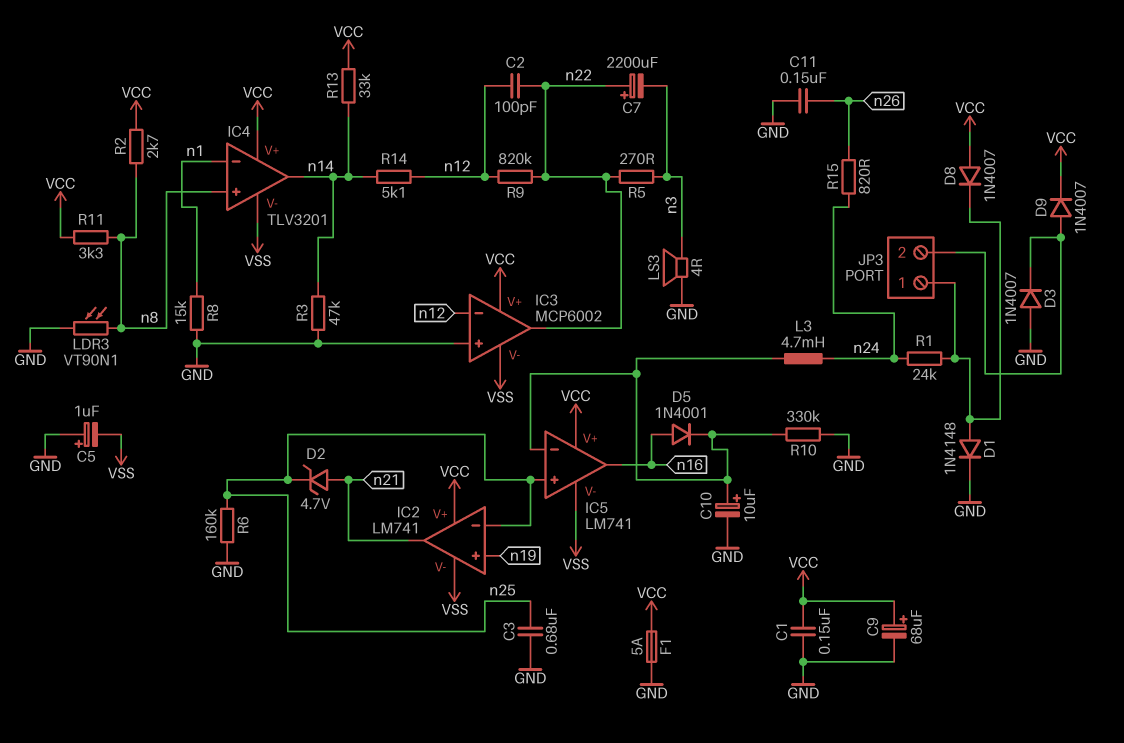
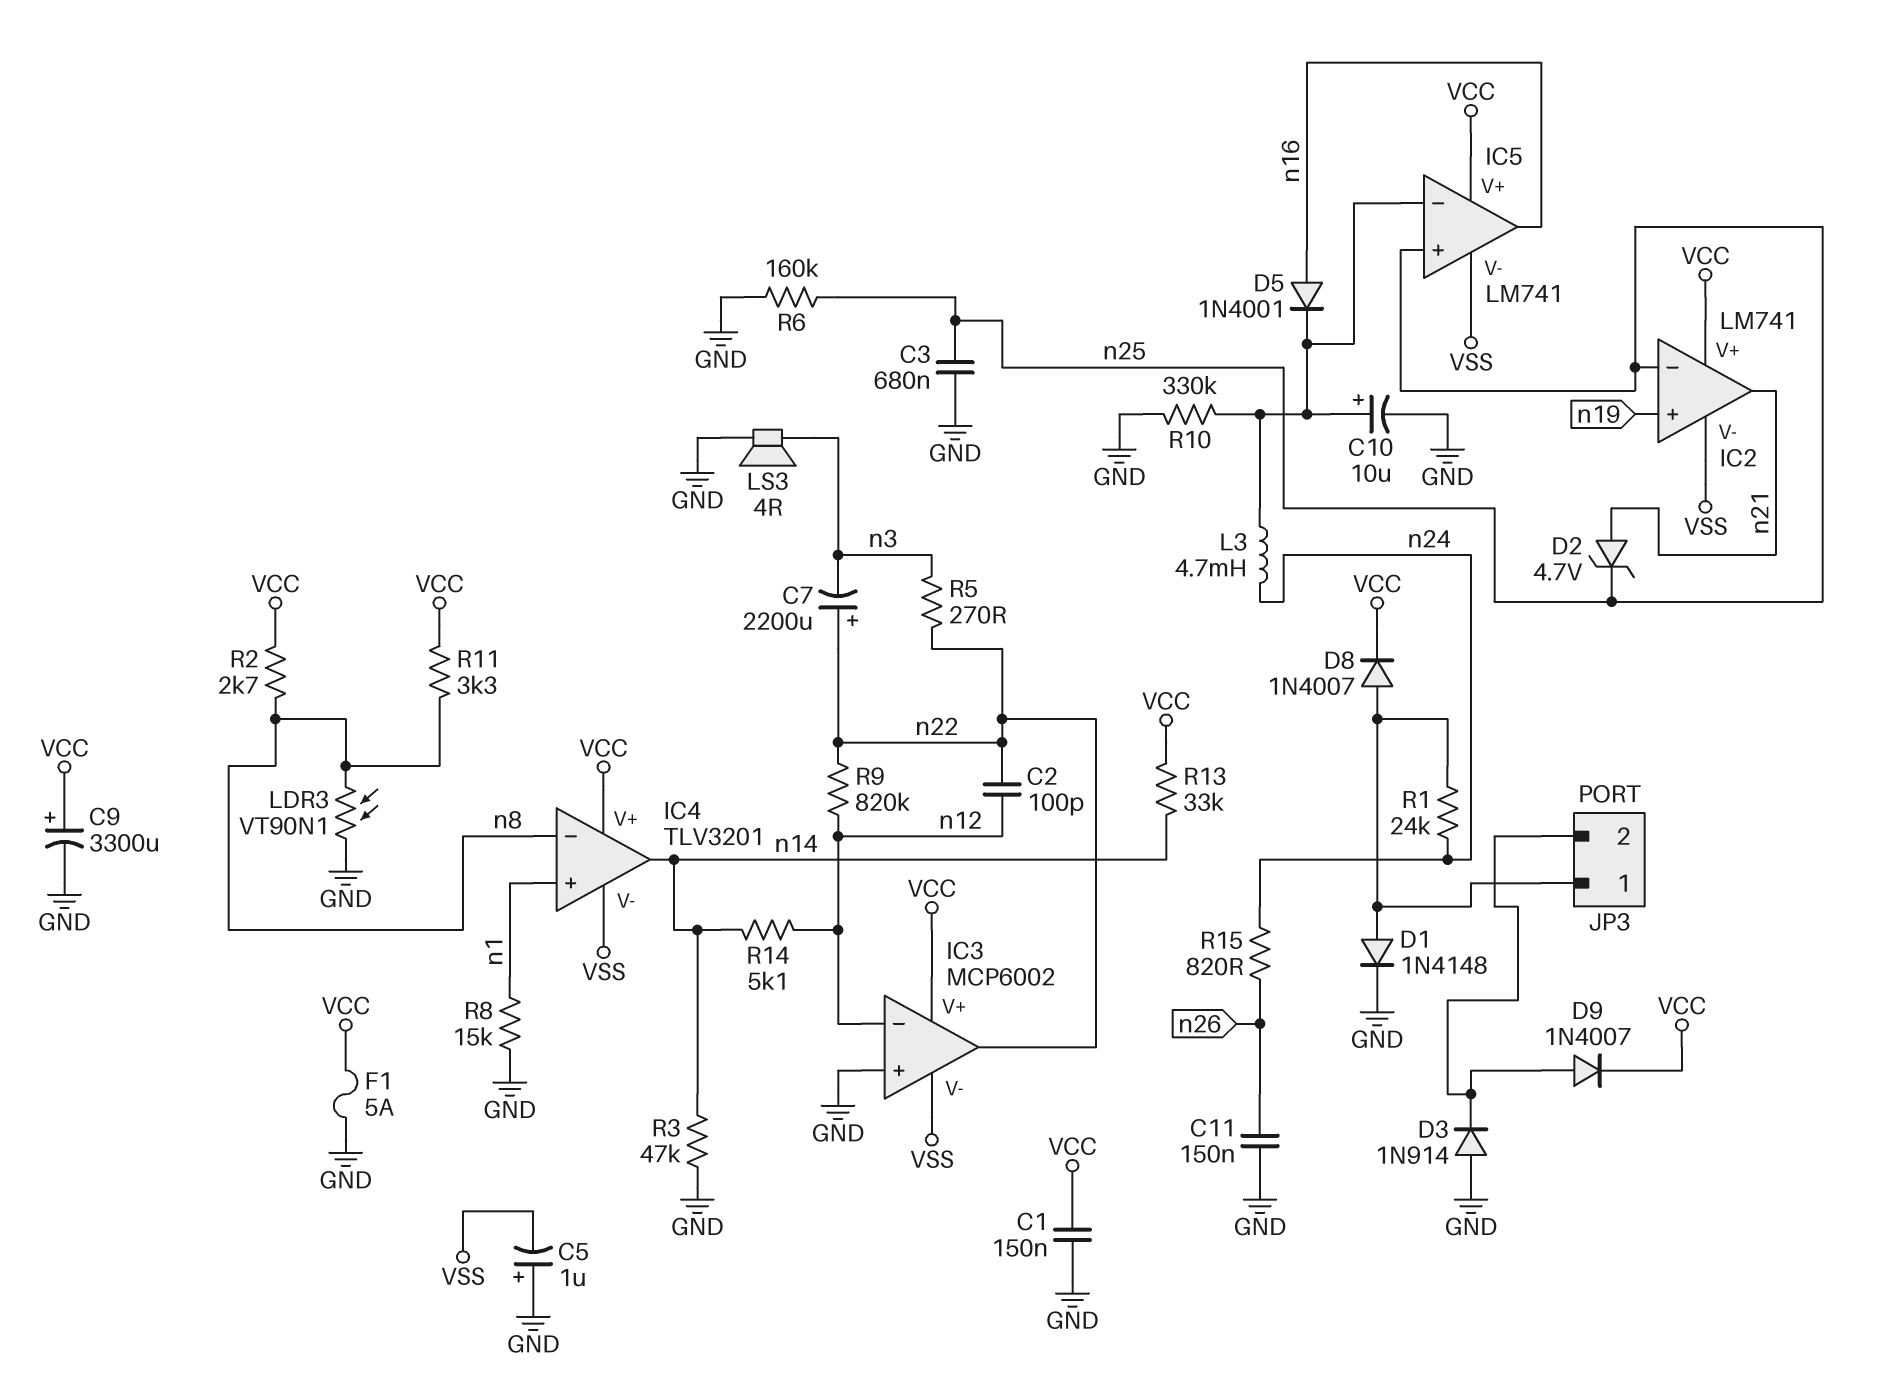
C9: 68uF (plus VCC, minus GND) -> 3300uF (plus VCC, minus GND)
D3: diode 1N4007 (A GND, K JP3/2) -> diode 1N914 (A GND, K JP3/2)
D8: diode 1N4007 (A VCC, K JP3/1) -> diode 1N4007 (A JP3/1, K VCC)
IC4 pin in+: n8 -> n1
IC4 pin in-: n1 -> n8

